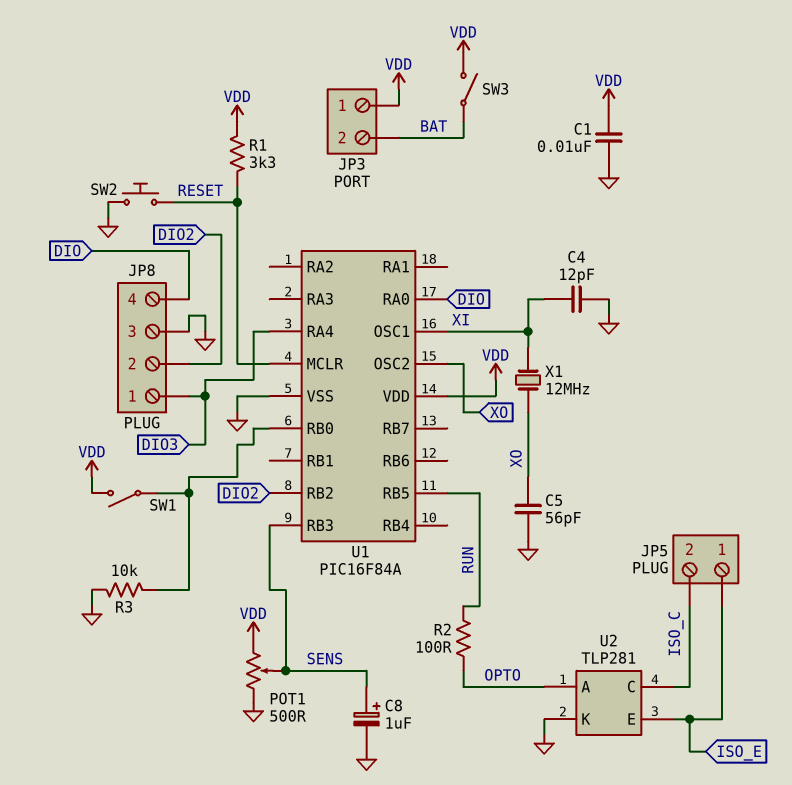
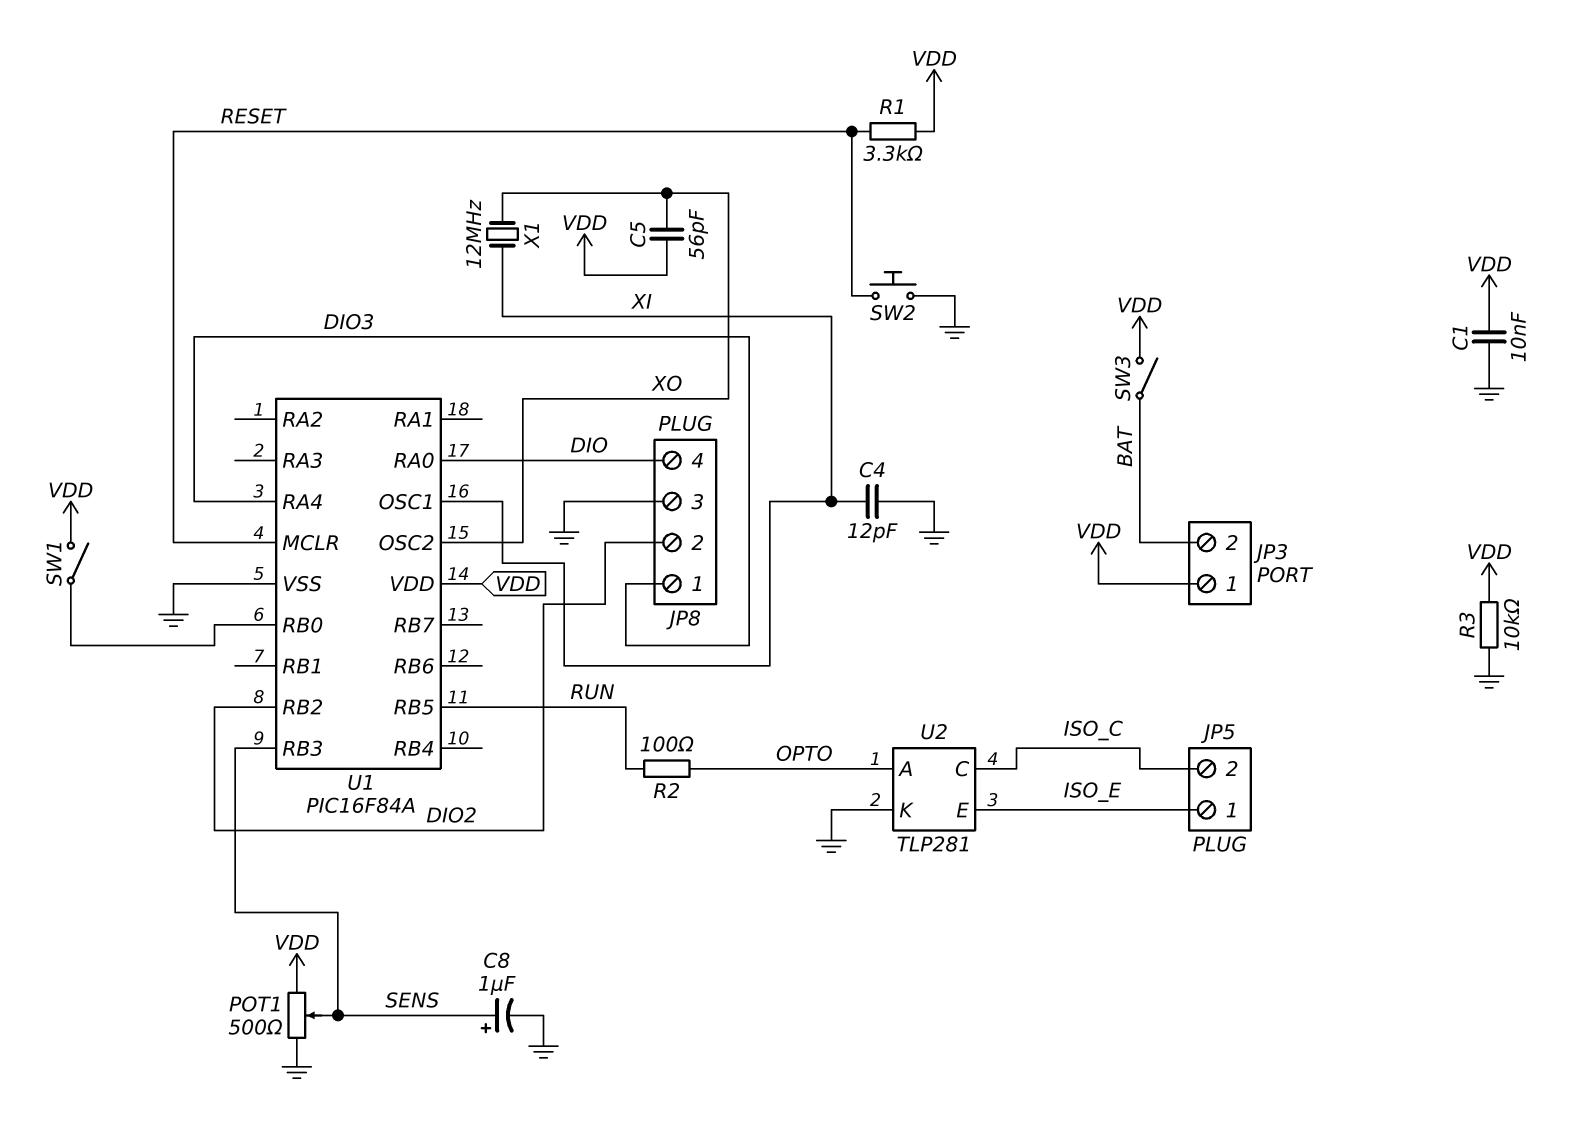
C5: 56pF (GND, XO) -> 56pF (VDD, XO)
R3: 10k (GND, U1/RB0) -> 10k (GND, VDD)

